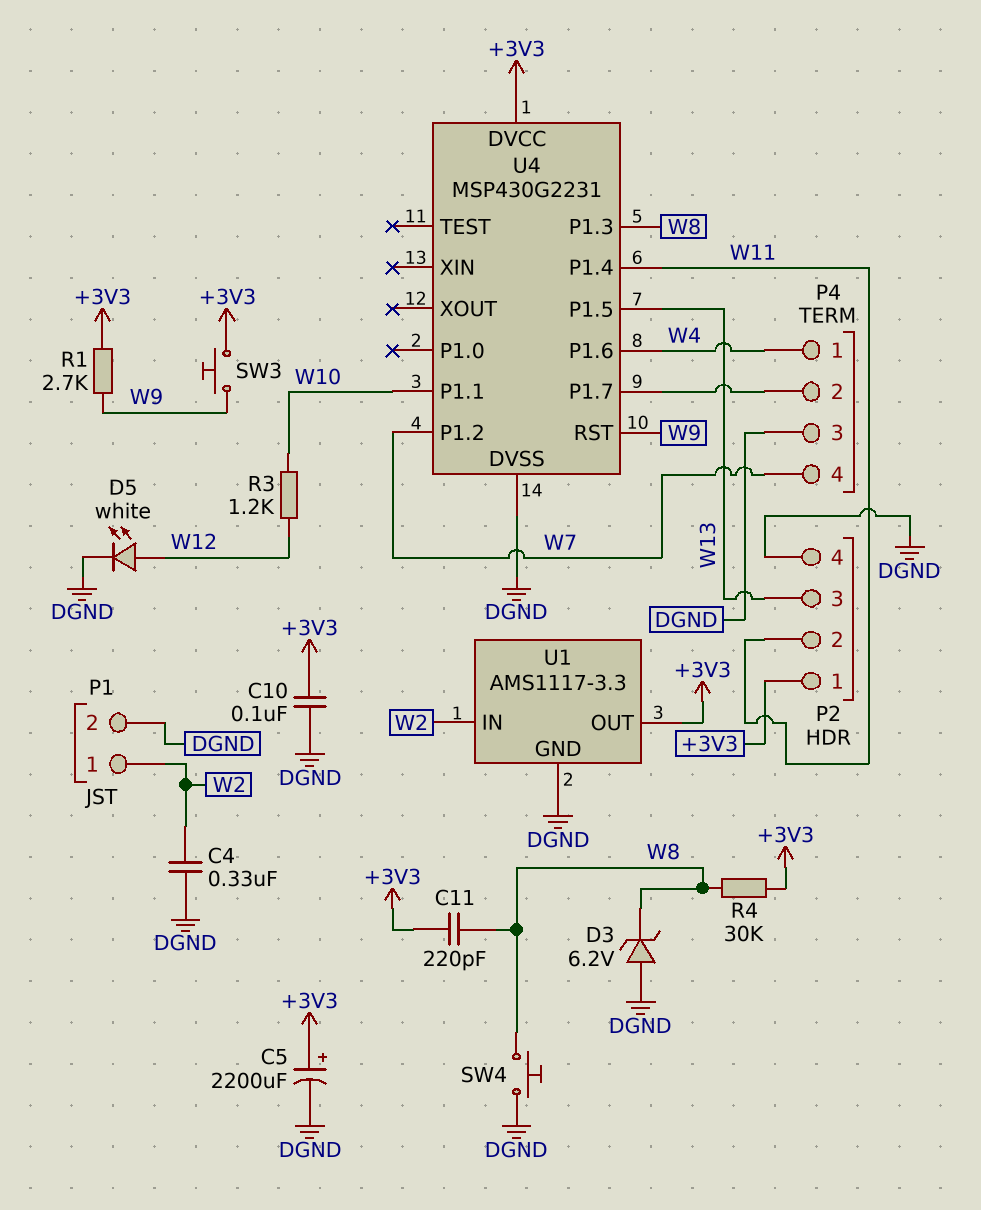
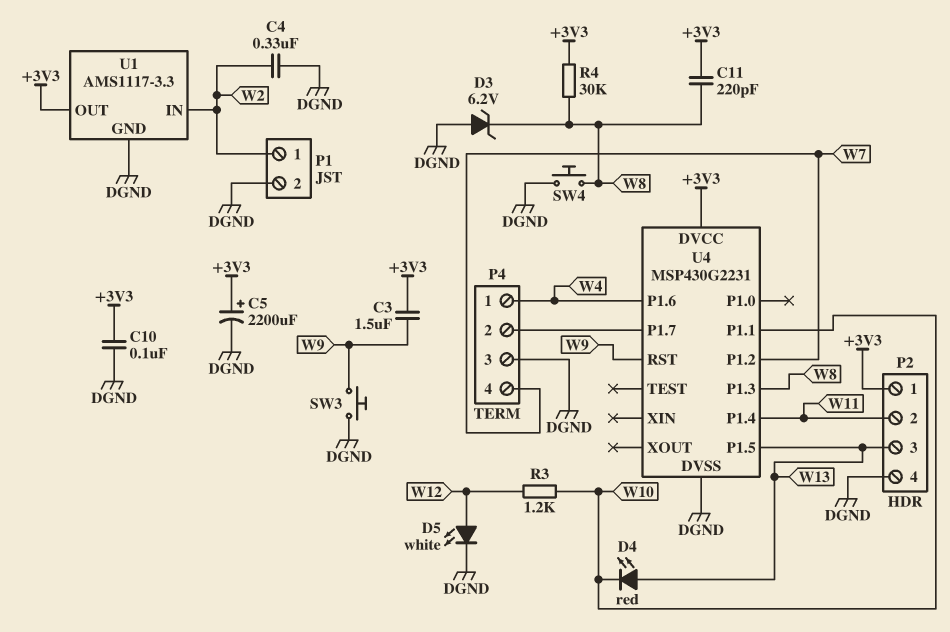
C3: none -> 1.5uF (+3V3, W9)
D4: none -> LED red (A W13, K W10)
R1: 2.7k (+3V3, W9) -> none
SW3: button (+3V3, W9) -> button (DGND, W9)

